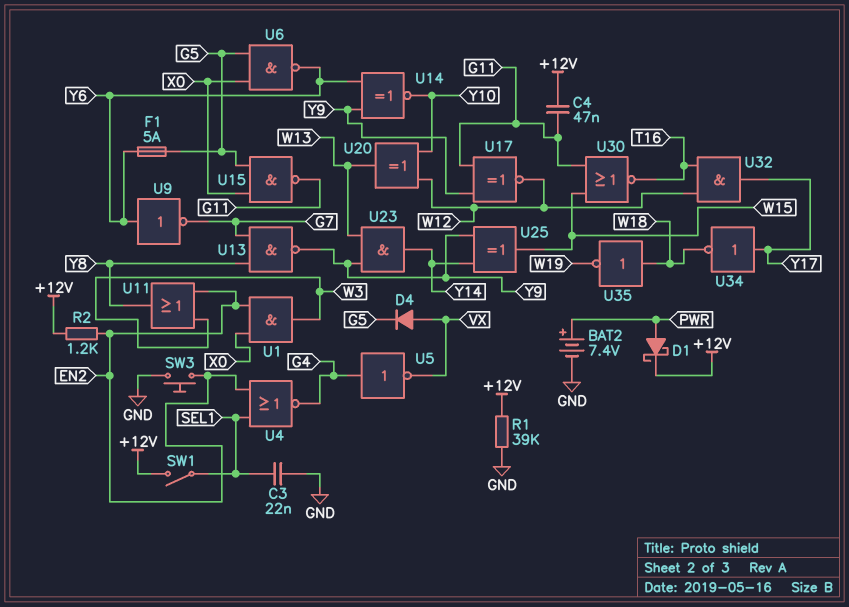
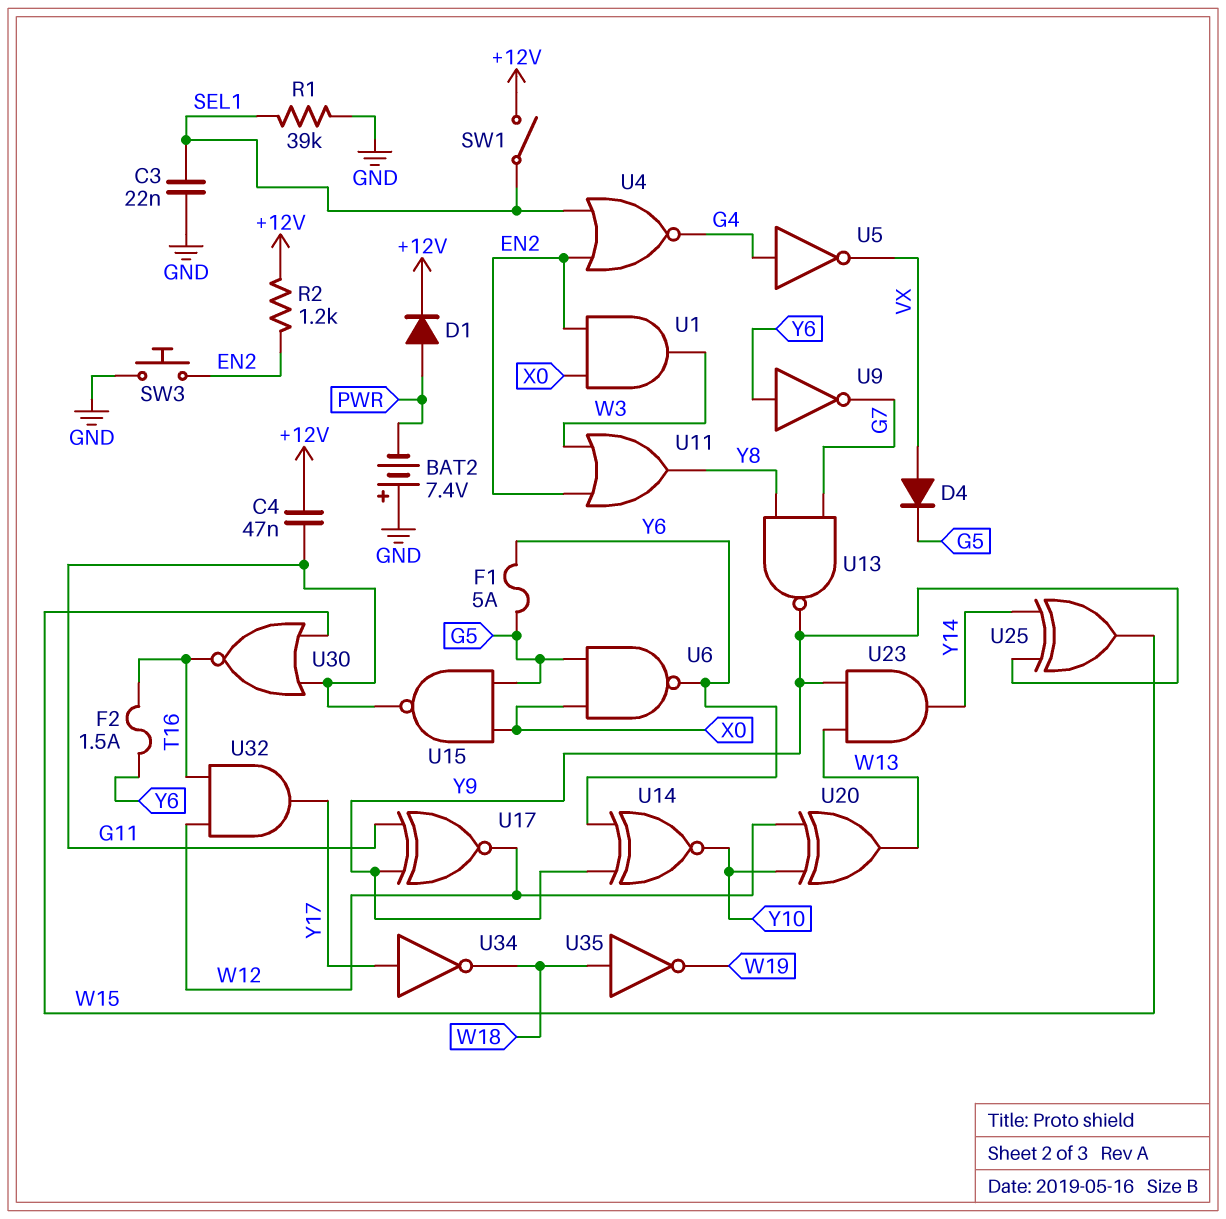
BAT2: 7.4V (plus PWR, minus GND) -> 7.4V (plus GND, minus PWR)
D1: schottky (A PWR, K +12V) -> diode (A PWR, K +12V)
F2: none -> 1.5A (T16, Y6)
R1: 39k (+12V, GND) -> 39k (GND, SEL1)

